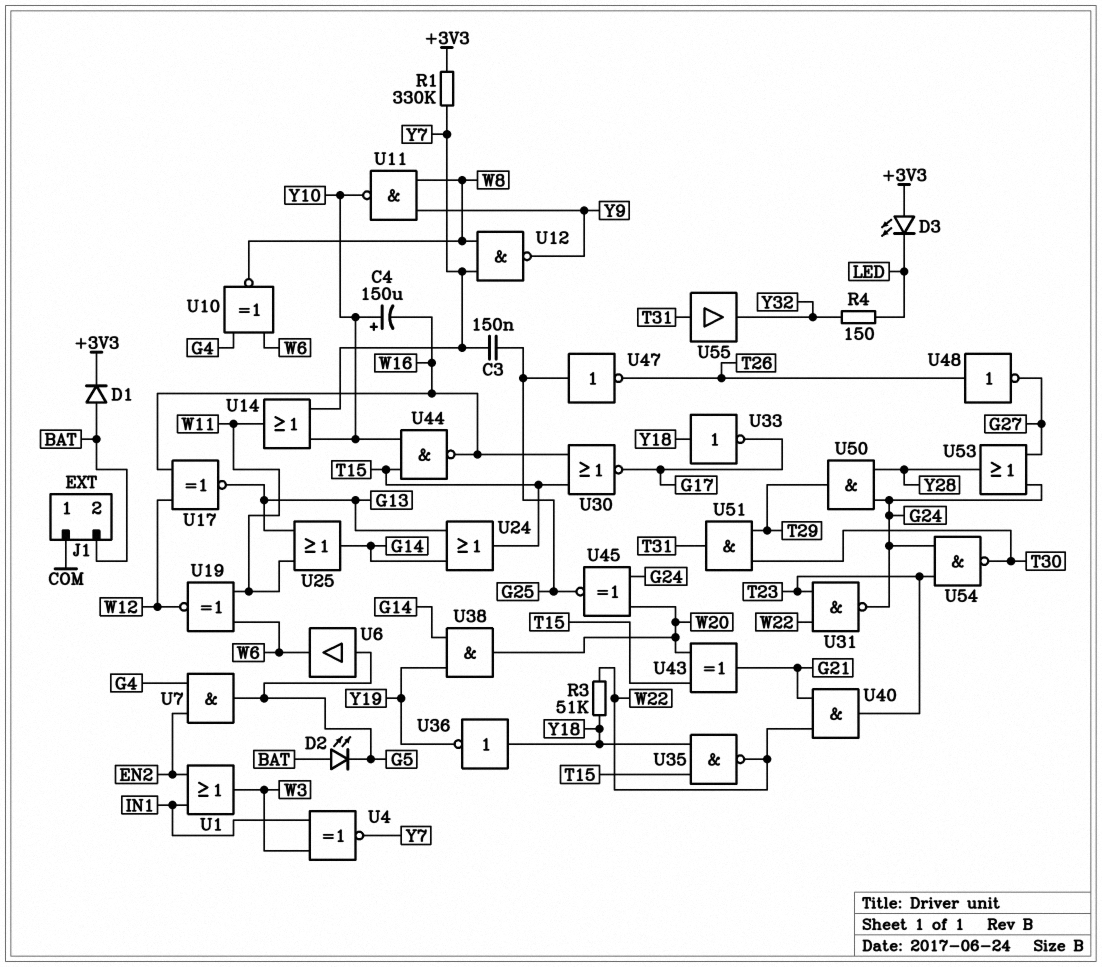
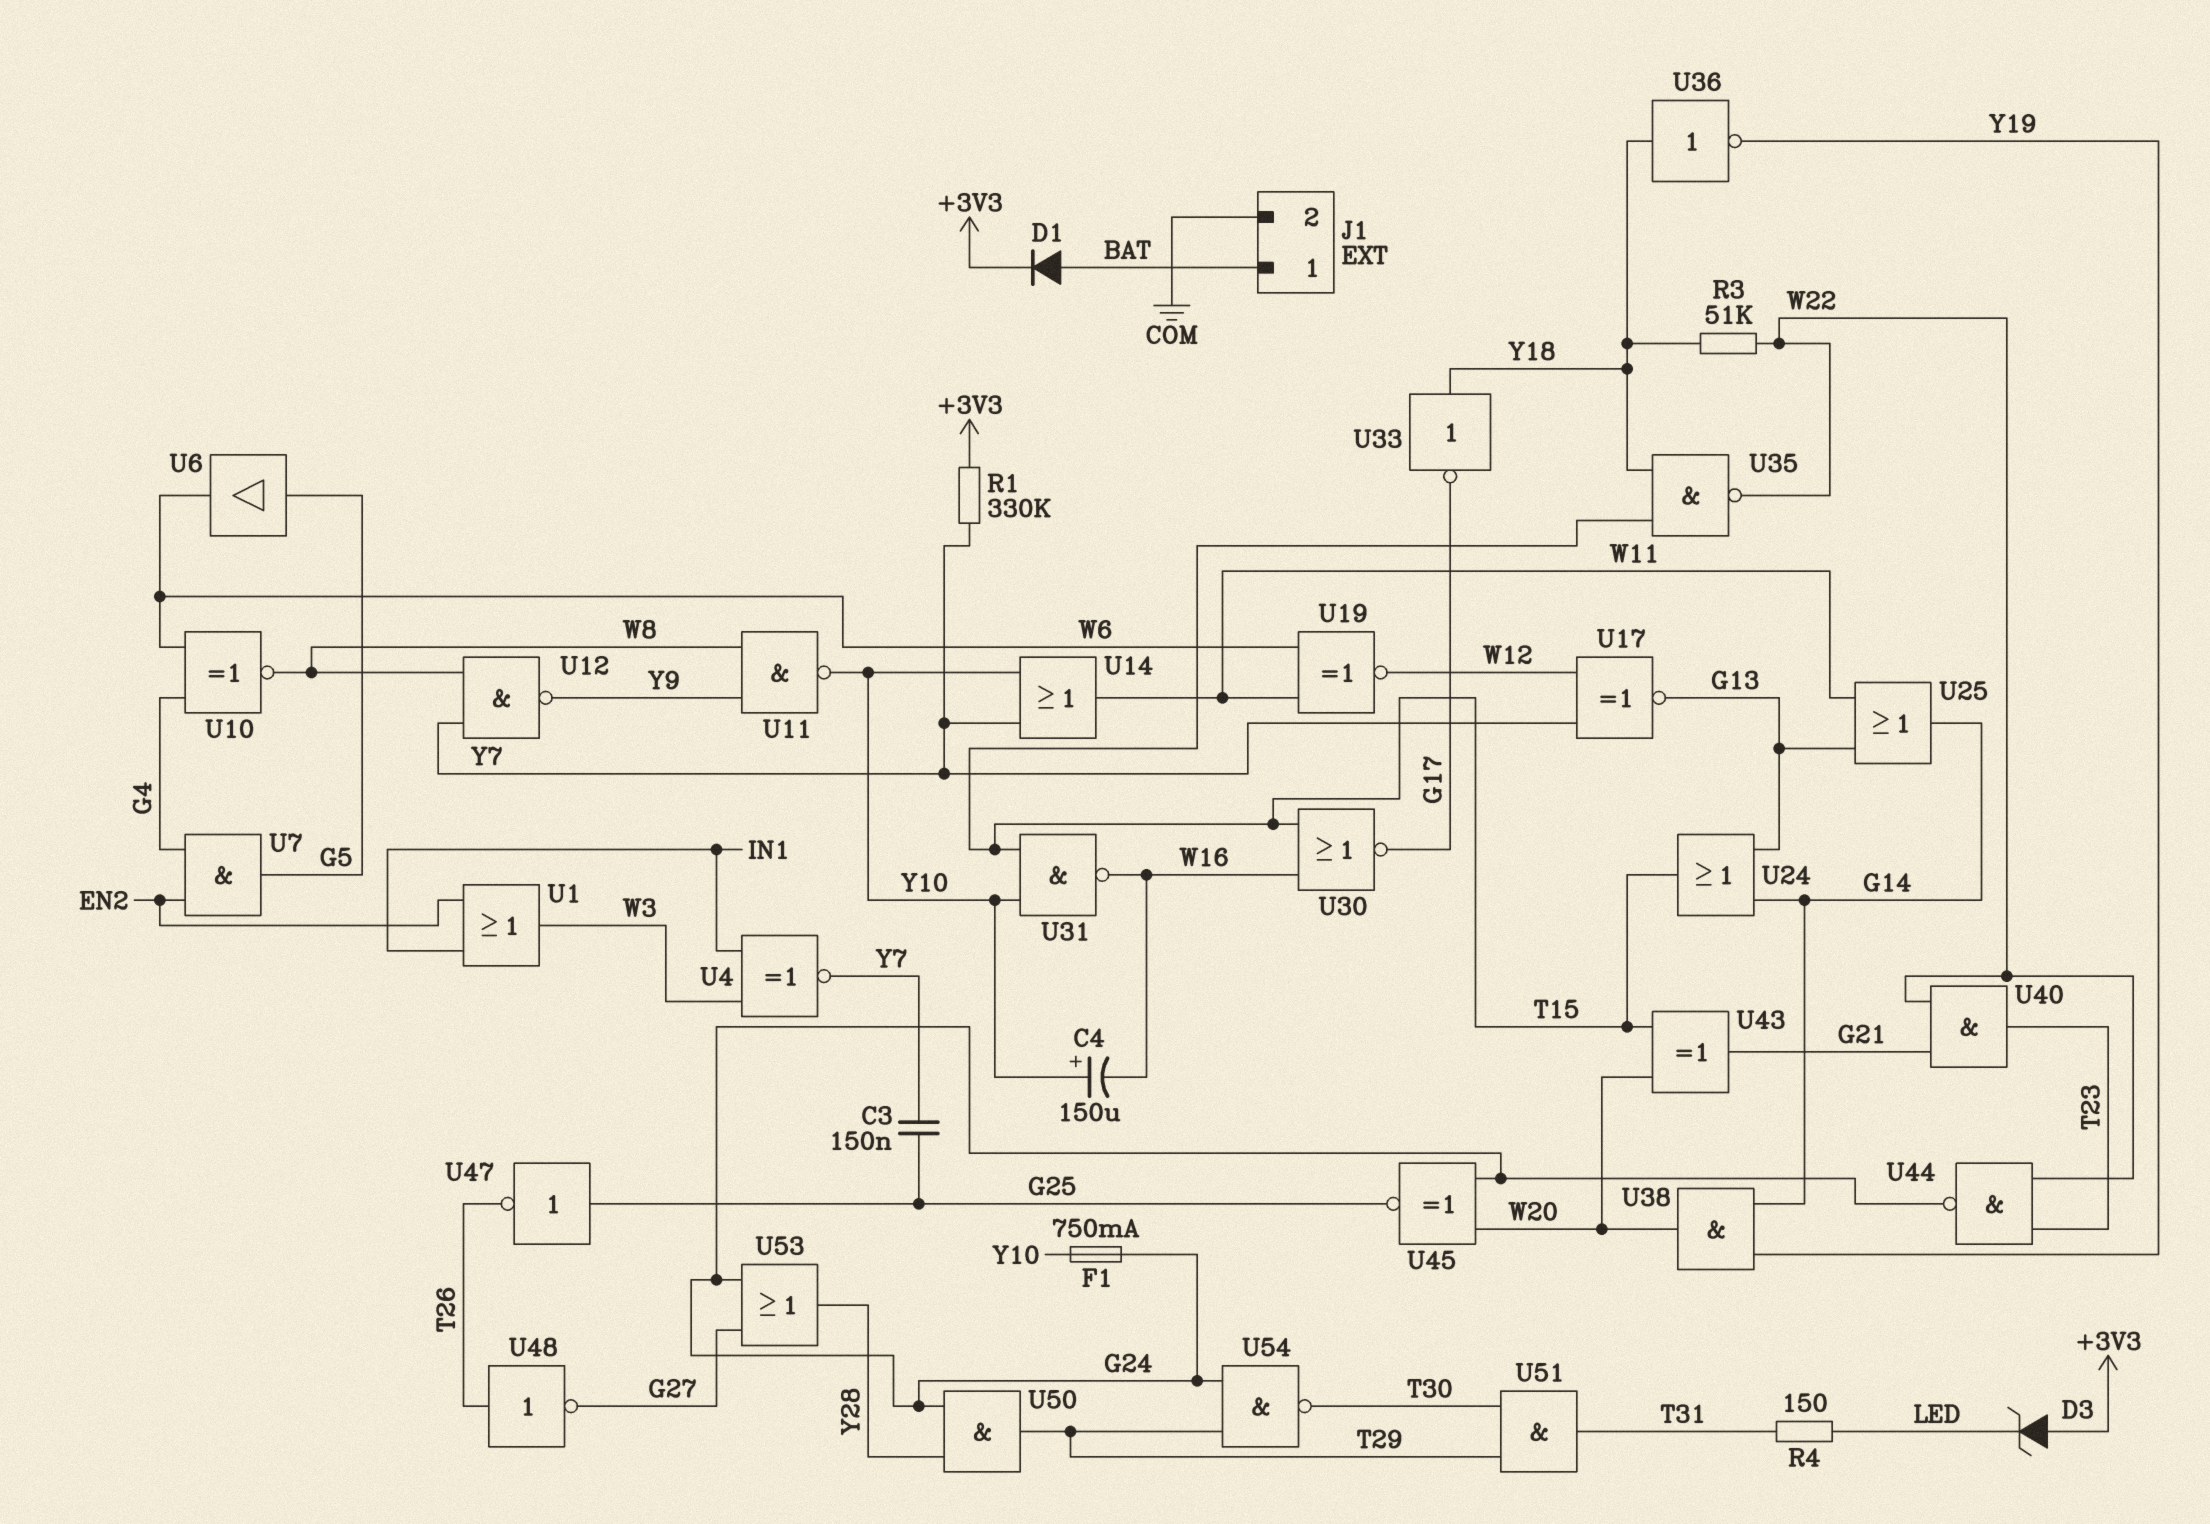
D2: LED (A BAT, K G5) -> none
D3: LED (A +3V3, K LED) -> zener (A +3V3, K LED)
F1: none -> 750mA (G24, Y10)
J1 pin 1: COM -> BAT
J1 pin 2: BAT -> COM
R4: 150 (LED, Y32) -> 150 (LED, T31)
U17: XNOR (in W12, in W16, out G13) -> XNOR (in W12, in Y7, out G13)
U31: NAND (in T23, in W22, out G24) -> NAND (in T15, in Y10, out W16)
U44: NAND (in T15, in Y10, out W16) -> NAND (in T23, in W22, out G24)
U54: NAND (in G24, in T23, out T30) -> NAND (in G24, in T29, out T30)
U55: buffer (in T31, out Y32) -> none

